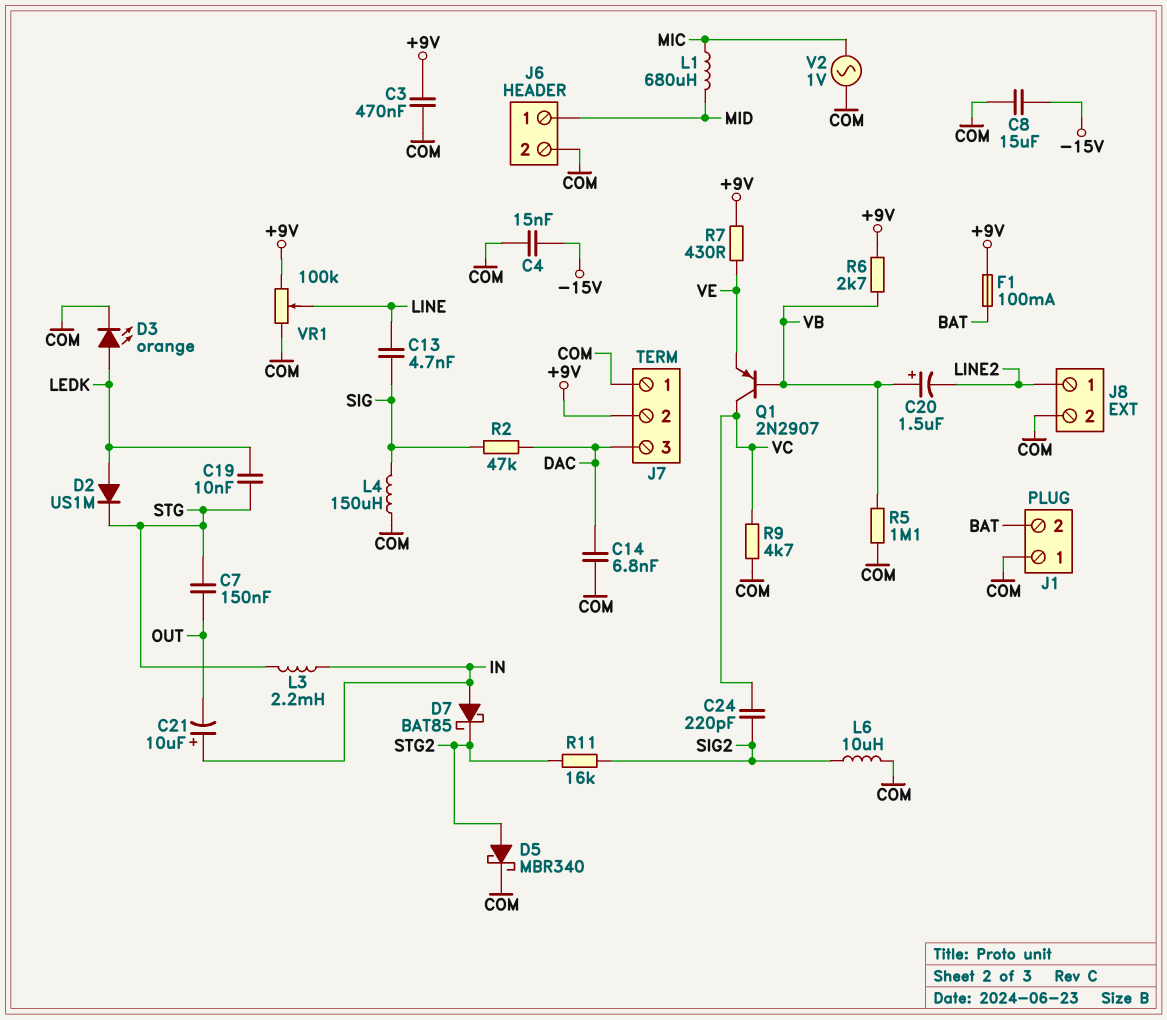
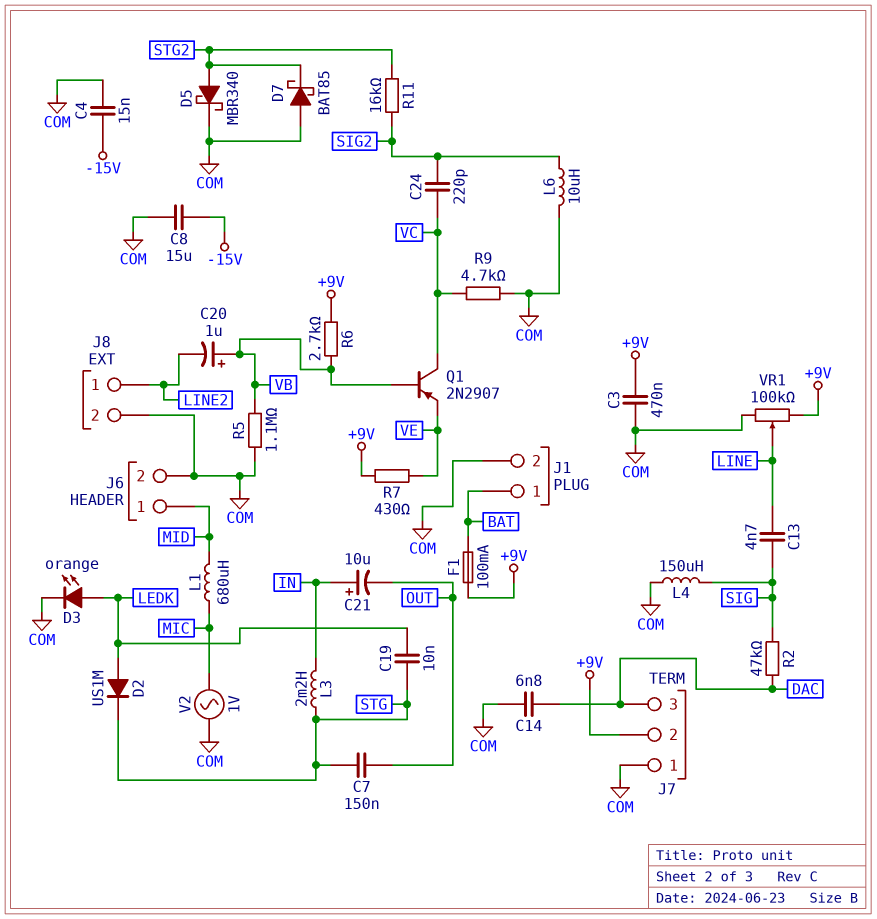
C20: 1.5uF (plus VB, minus LINE2) -> 1uF (plus VB, minus LINE2)
D7: schottky BAT85 (A IN, K STG2) -> schottky BAT85 (A COM, K STG2)
J1 pin 1: COM -> BAT
J1 pin 2: BAT -> COM

